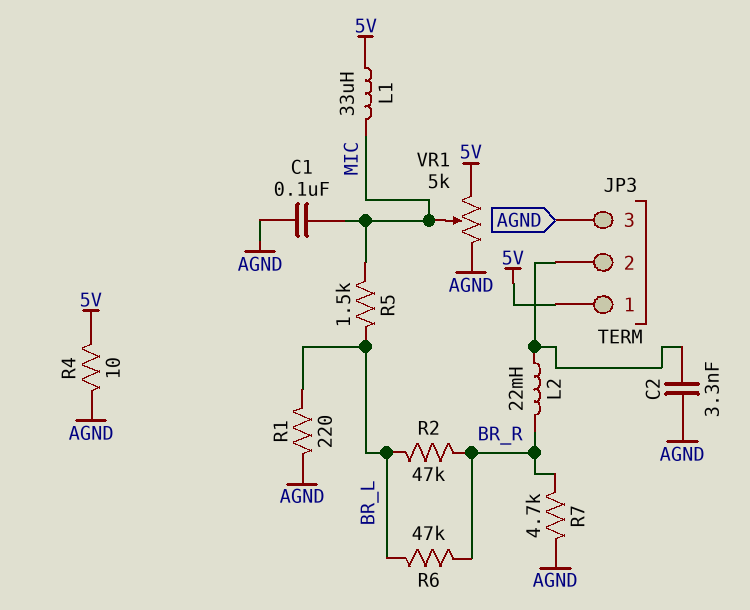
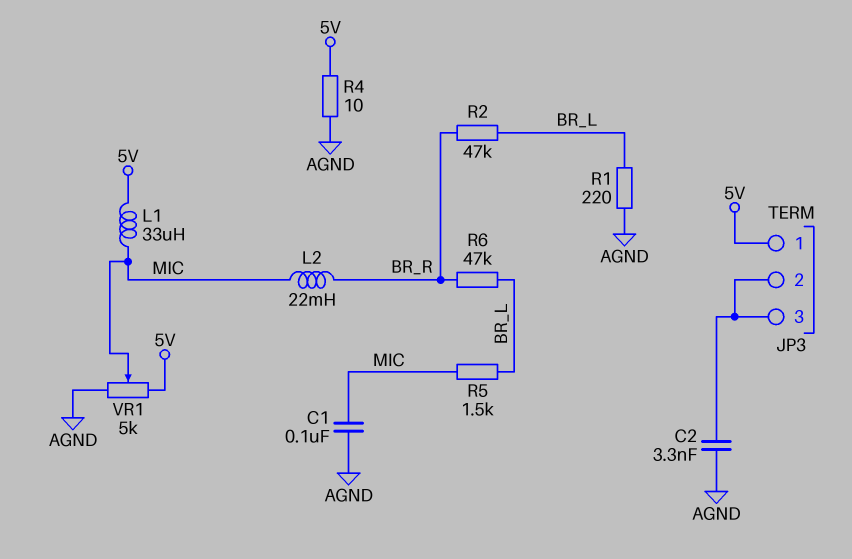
JP3 pin 3: AGND -> JP3/2
L2: 22mH (BR_R, JP3/2) -> 22mH (BR_R, MIC)
R7: 4.7k (AGND, BR_R) -> none

